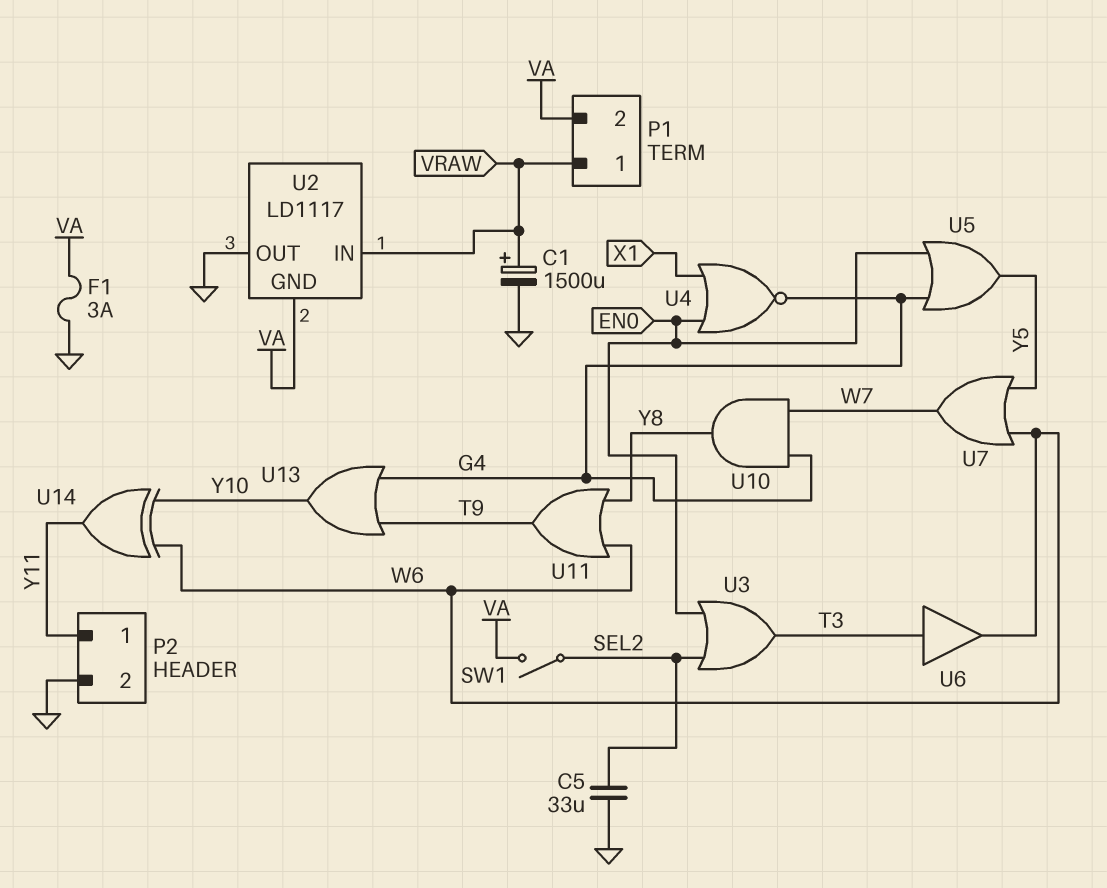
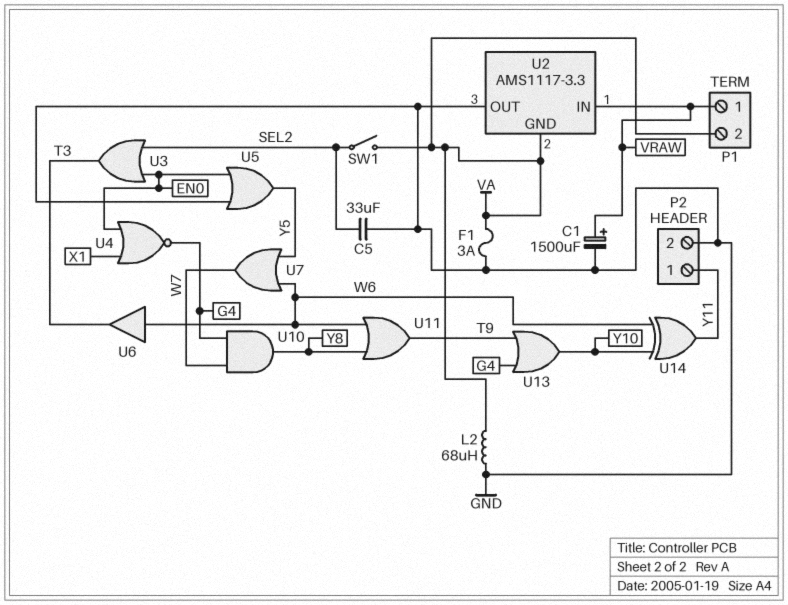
L2: none -> 68uH (GND, VA)
U2: LD1117 -> AMS1117-3.3
U5: OR (in EN0, in G4, out Y5) -> OR (in EN0, in GND, out Y5)
U6: buffer (in T3, out W6) -> buffer (in W6, out T3)

